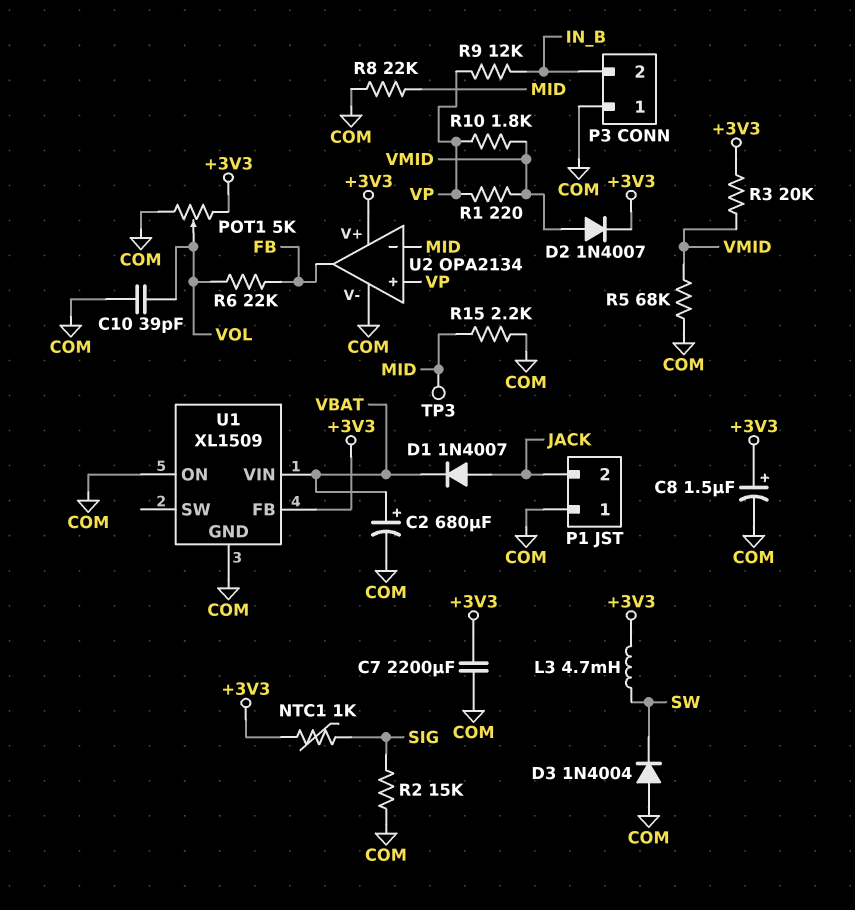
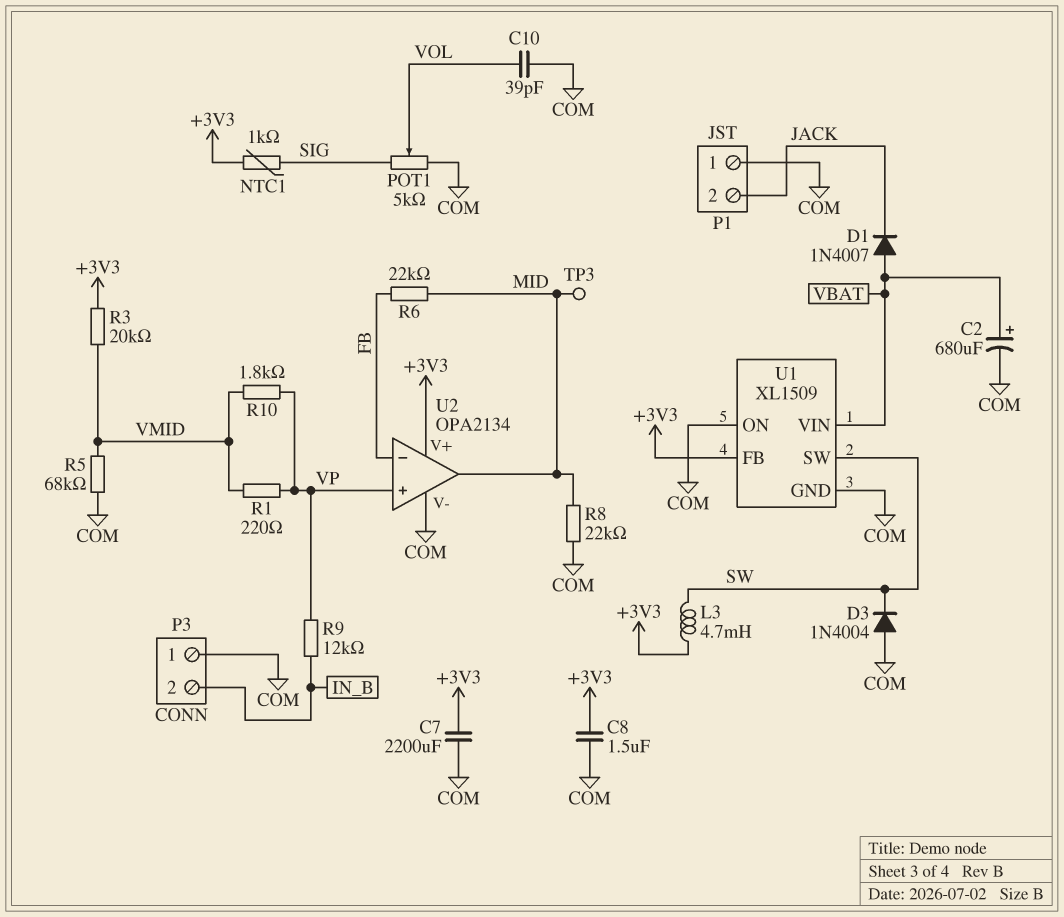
C8: 1.5uF (plus +3V3, minus COM) -> 1.5uF (+3V3, COM)
D1: diode 1N4007 (A JACK, K VBAT) -> diode 1N4007 (A VBAT, K JACK)
D2: diode 1N4007 (A VMID, K +3V3) -> none
POT1: 5k (+3V3, COM, wiper VOL) -> 5k (COM, SIG, wiper VOL)
R2: 15k (COM, SIG) -> none
R6: 22k (FB, VOL) -> 22k (FB, MID)
R15: 2.2k (COM, MID) -> none
U1 pin SW: none -> SW
U2 pin in-: MID -> FB
U2 pin out: FB -> MID

